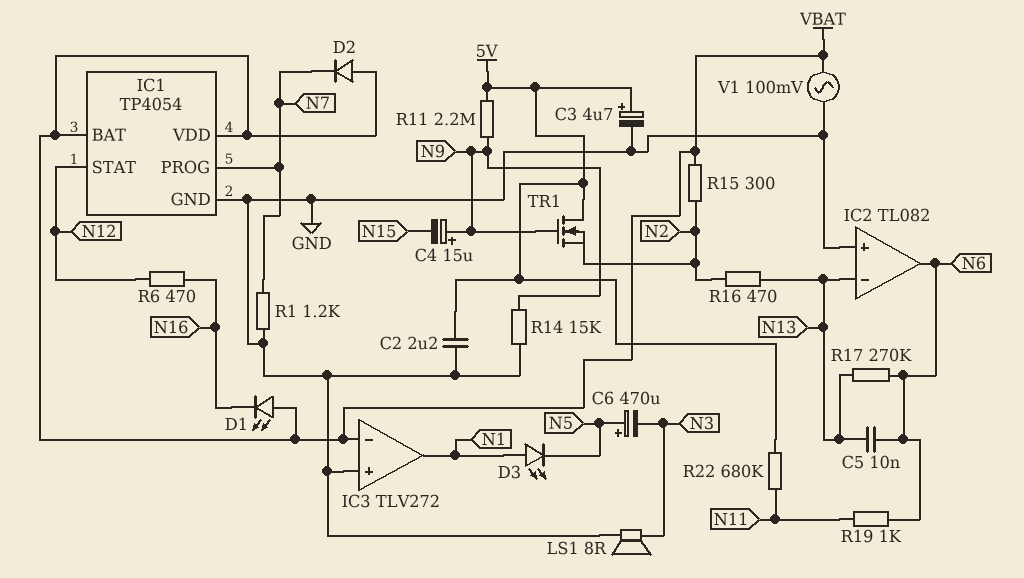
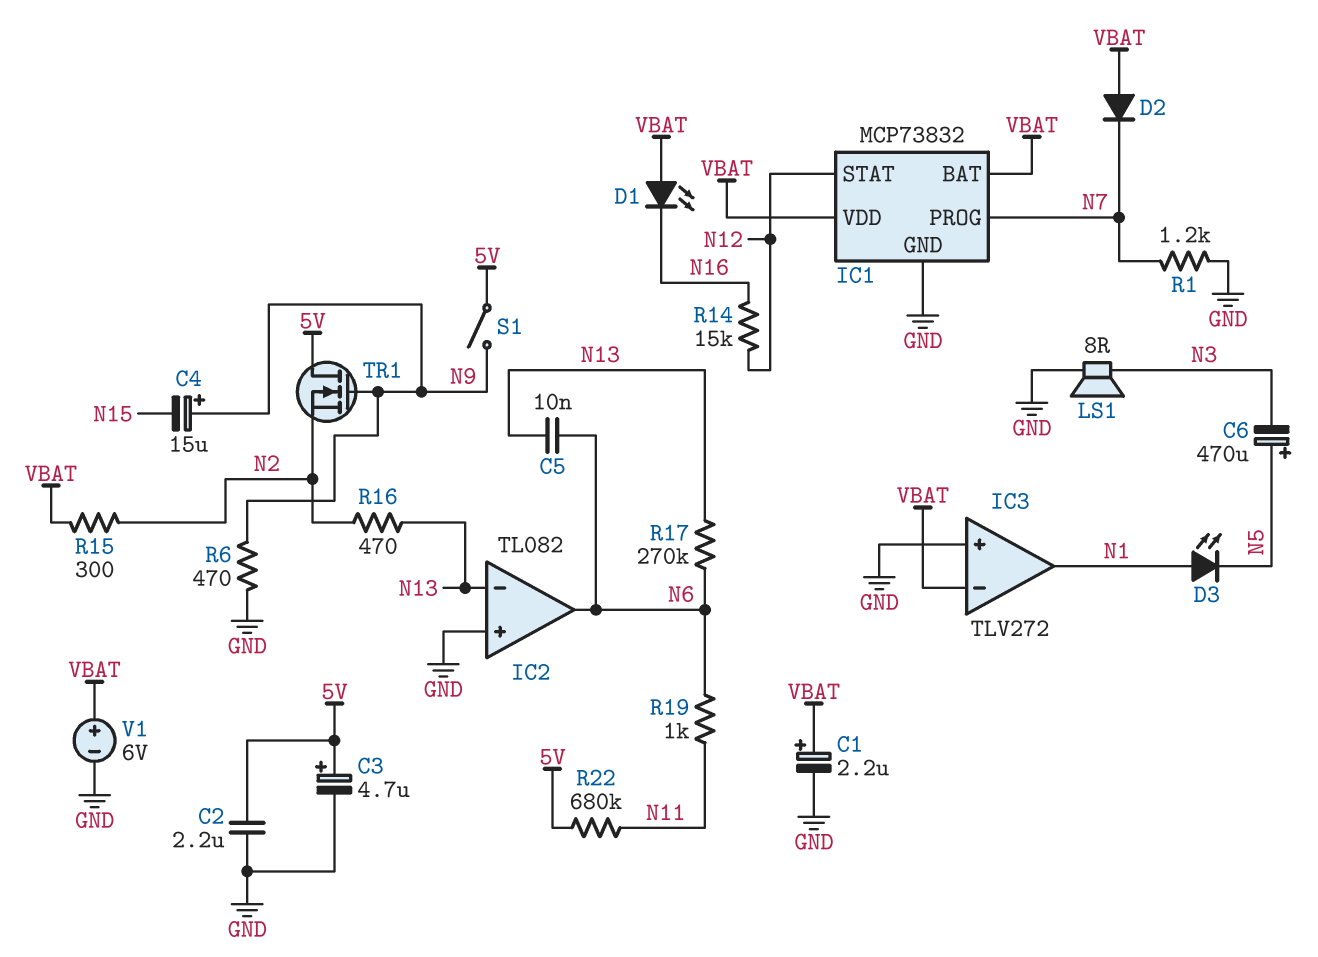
C1: none -> 2.2uF (plus VBAT, minus GND)
IC1: TP4054 -> MCP73832
R6: 470 (N12, N16) -> 470 (GND, N9)
R11: 2.2M (5V, N9) -> none
R14: 15k (GND, N9) -> 15k (N12, N16)
S1: none -> switch (5V, N9)
V1: AC 100mV (GND, VBAT) -> 6V (plus VBAT, minus GND)

